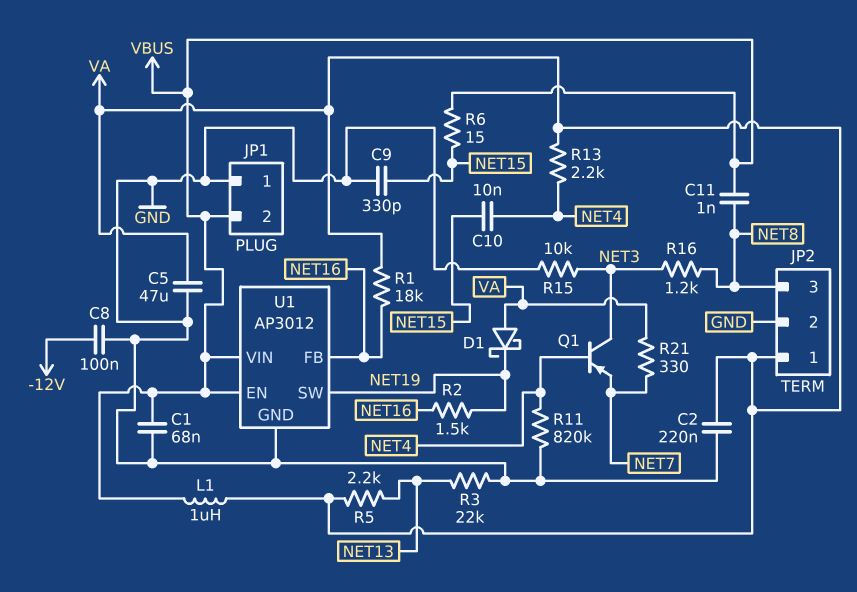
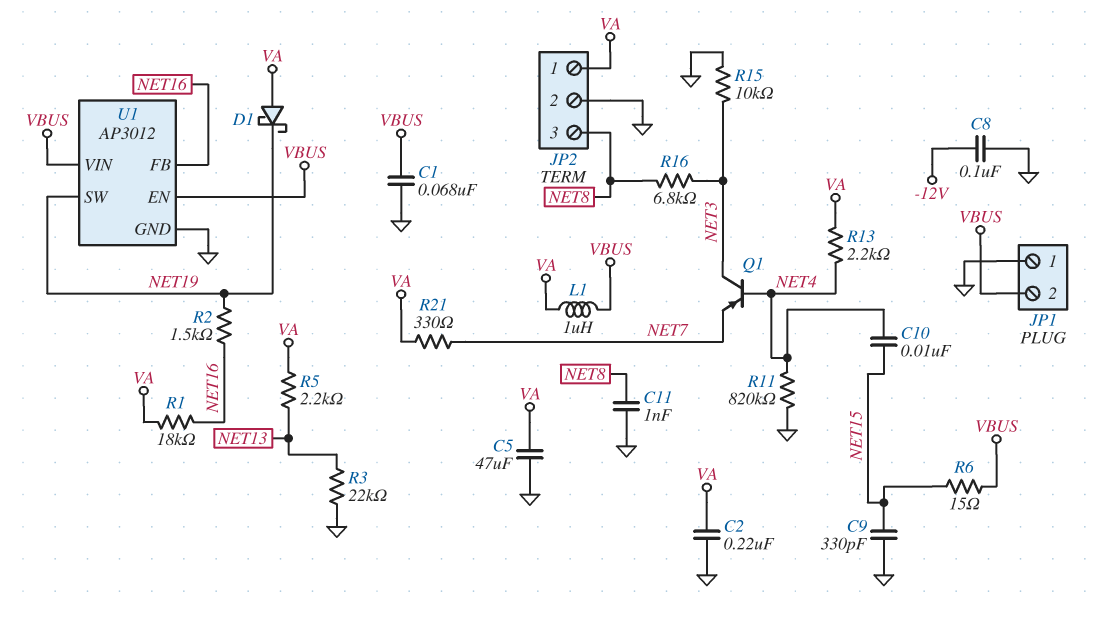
C11: 1nF (NET8, VBUS) -> 1nF (GND, NET8)
R16: 1.2k (NET3, NET8) -> 6.8k (NET3, NET8)

